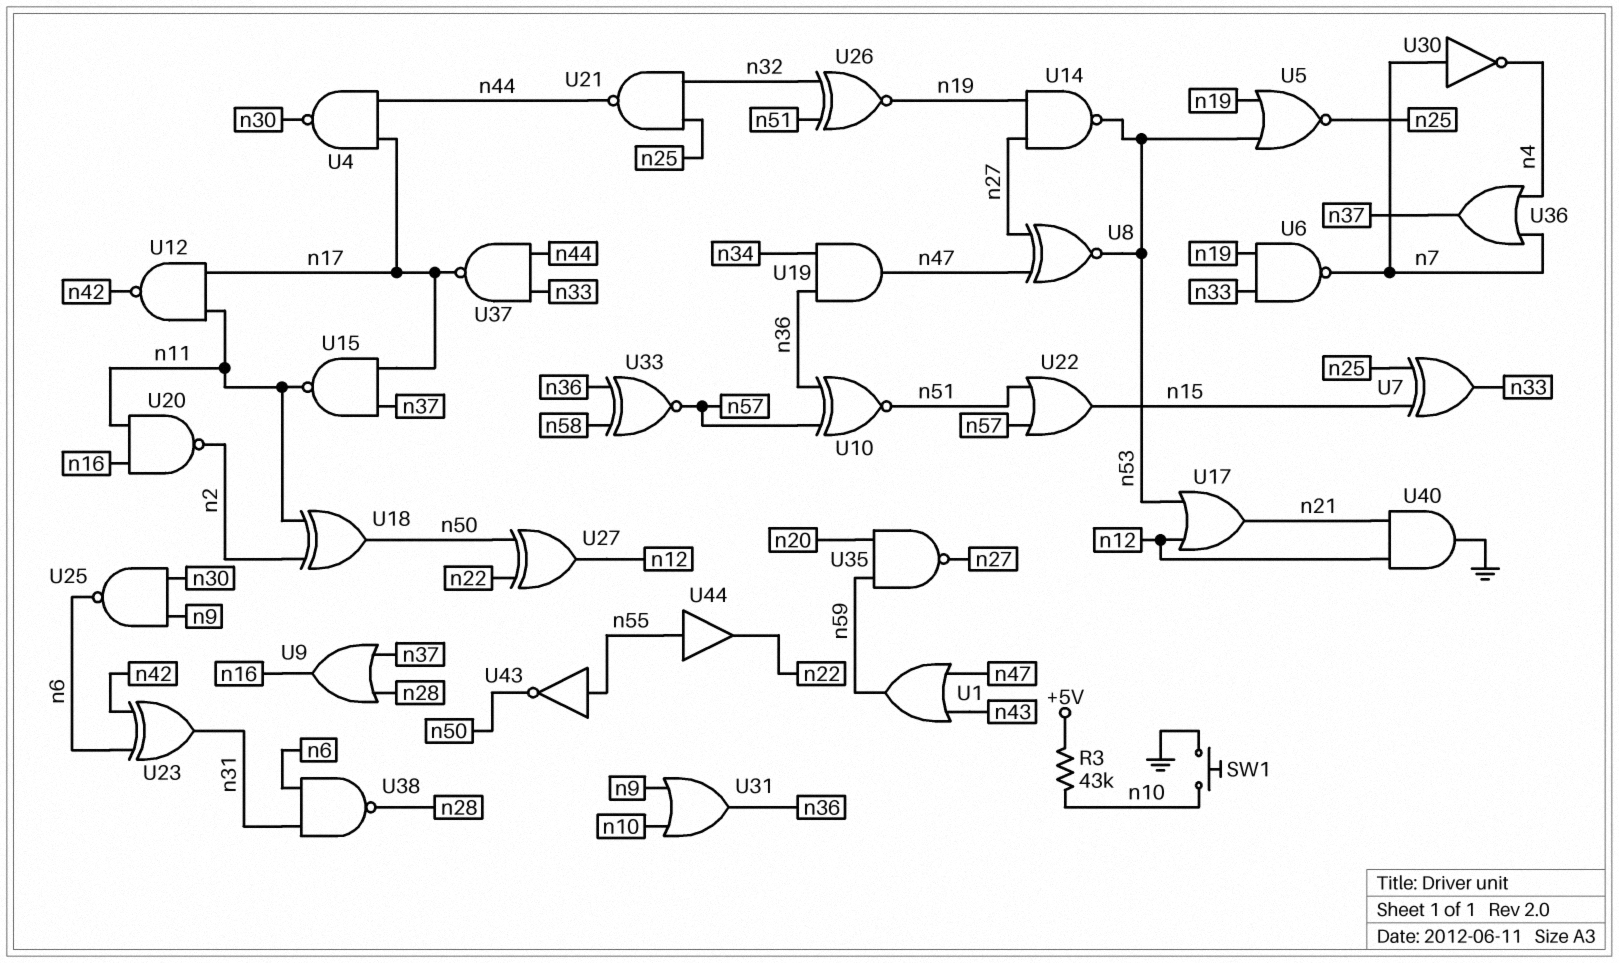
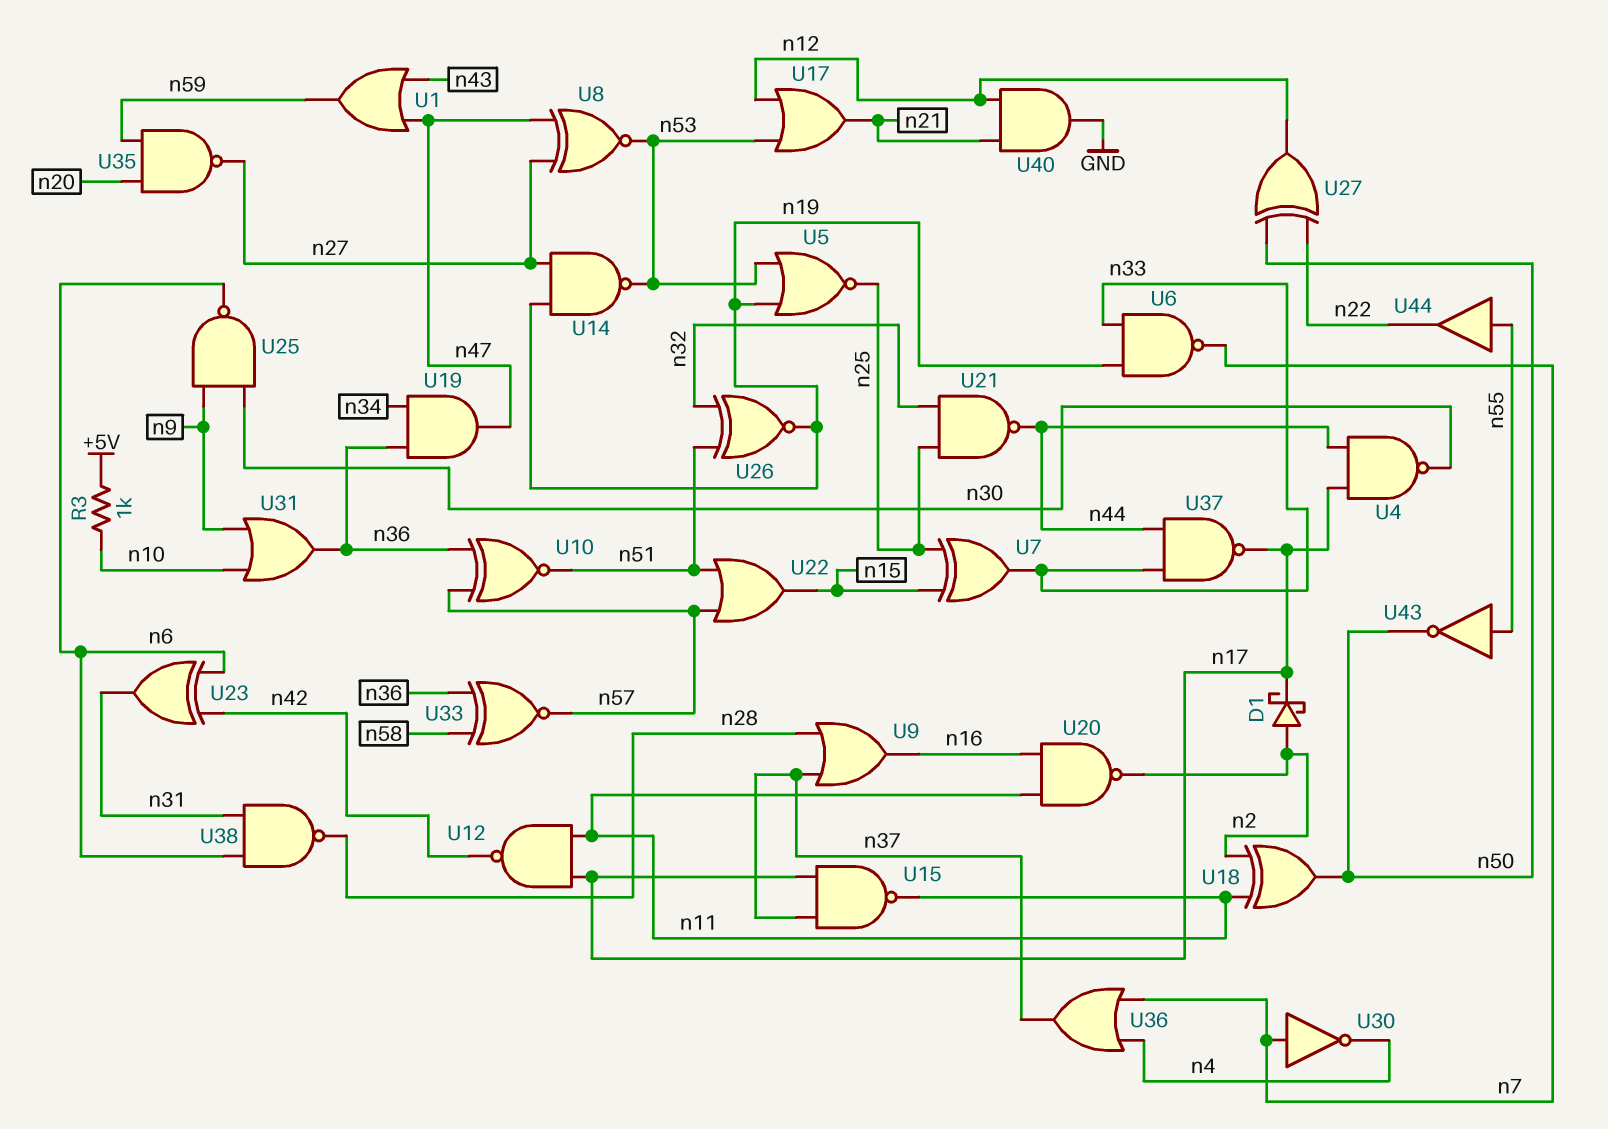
D1: none -> schottky (A n2, K n17)
R3: 43k (+5V, n10) -> 1k (+5V, n10)
SW1: button (GND, n10) -> none

